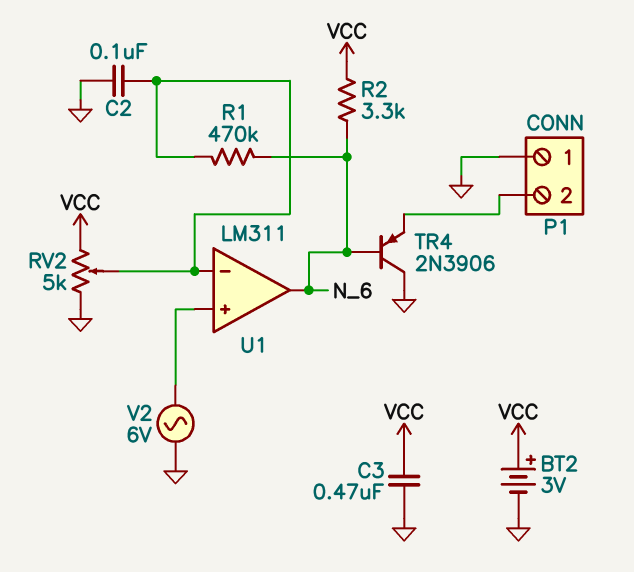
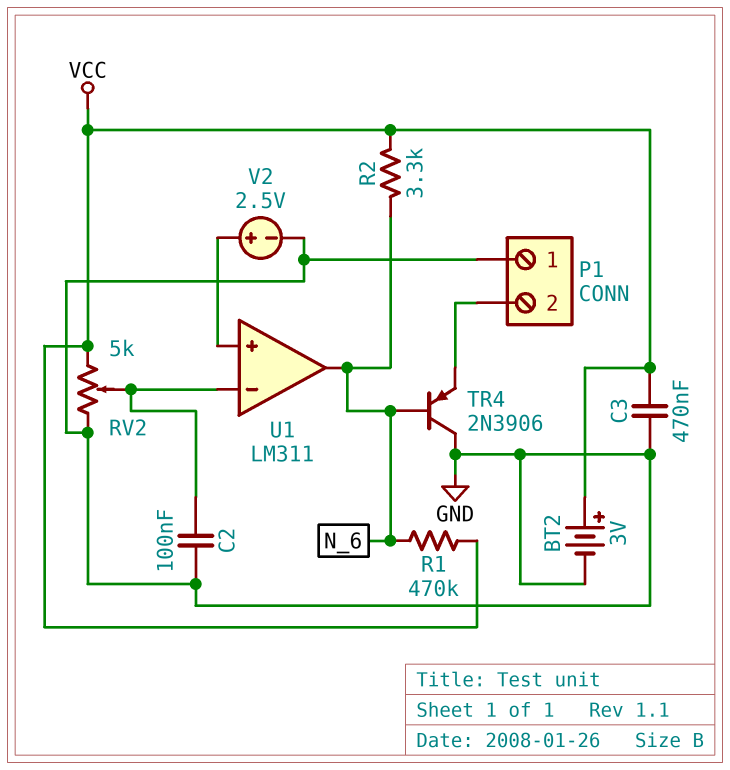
R1: 470k (N_6, U1/in-) -> 470k (N_6, VCC)
V2: AC 6V (GND, U1/in+) -> 2.5V (plus U1/in+, minus GND)

